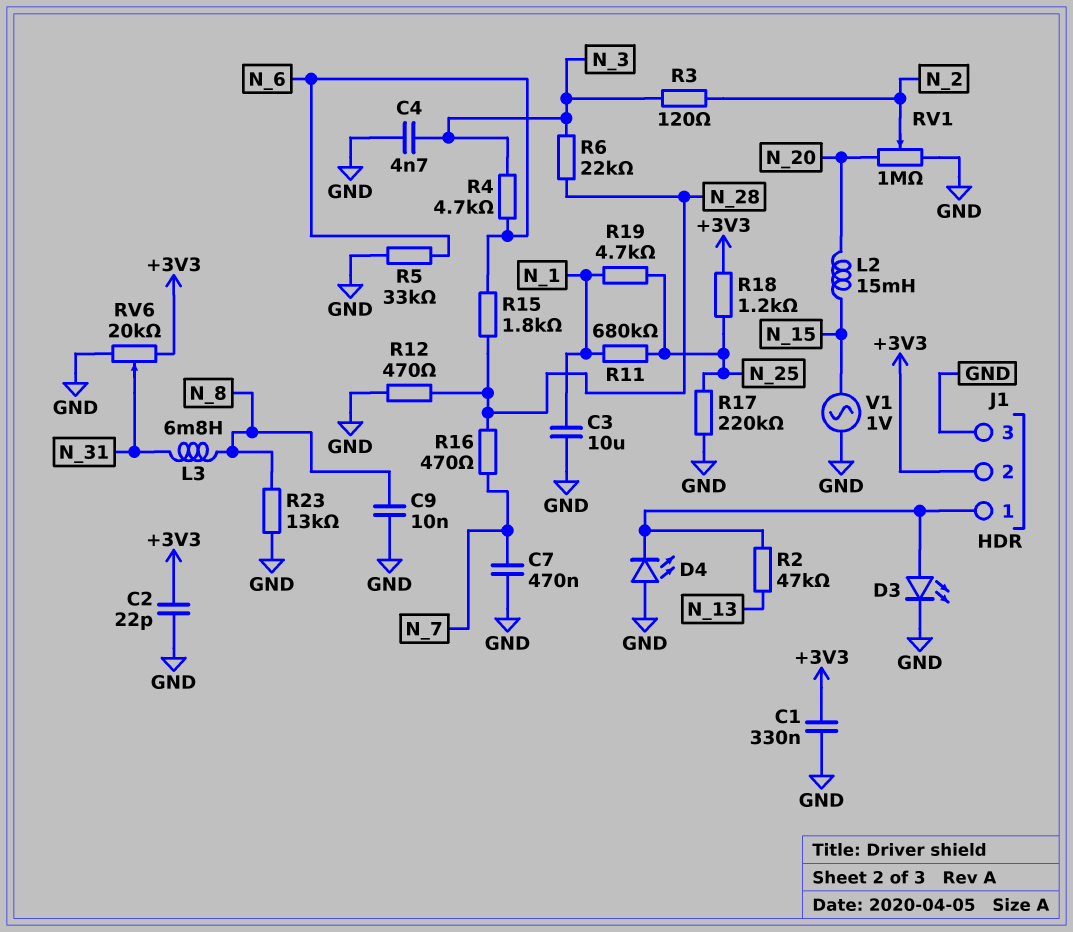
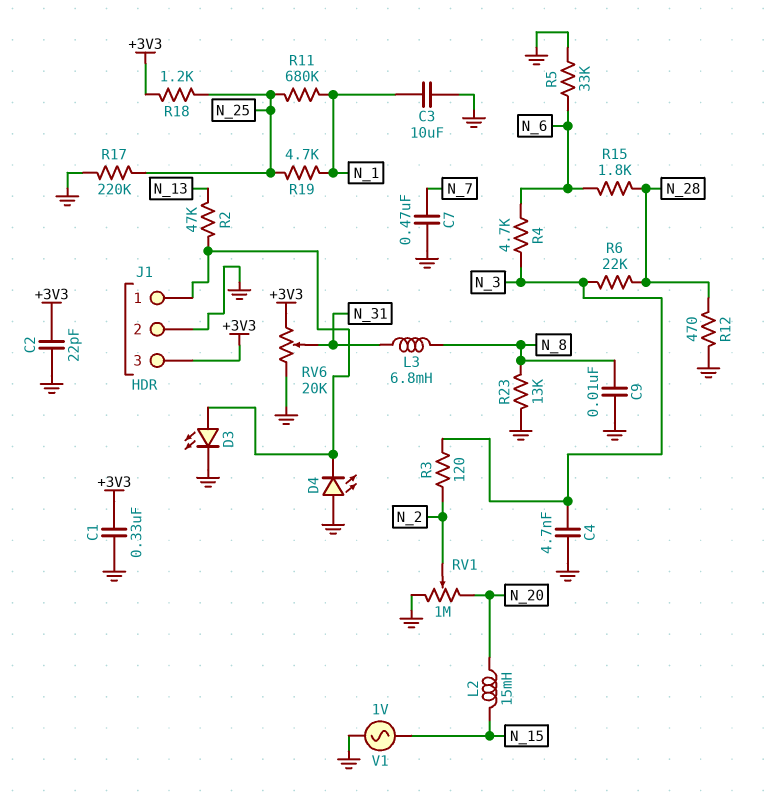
J1 pin 2: +3V3 -> GND
J1 pin 3: GND -> +3V3
R16: 470 (N_7, N_28) -> none

